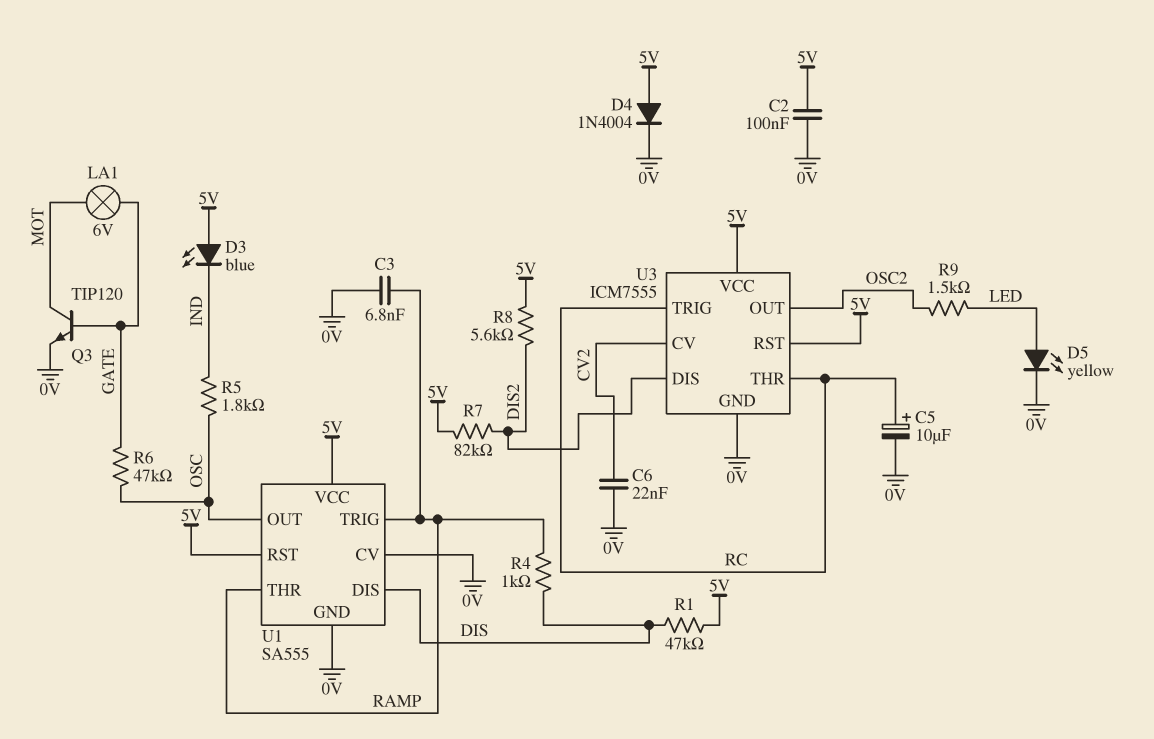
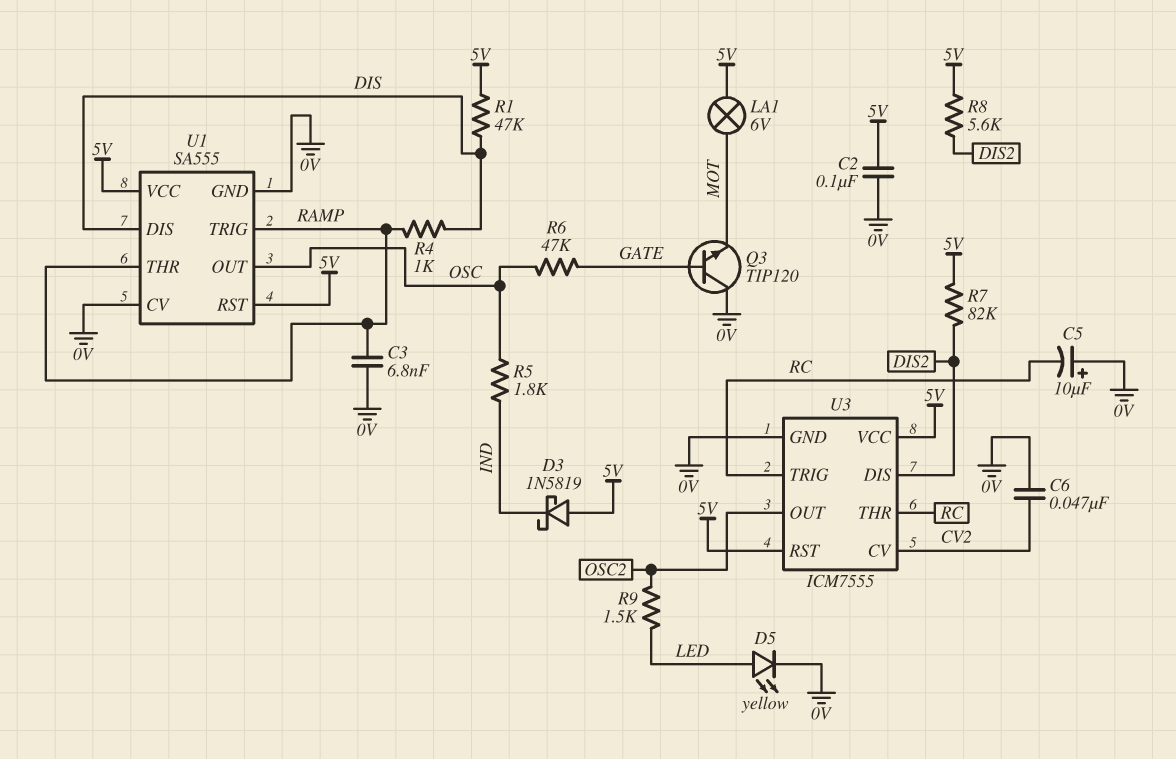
C5: 10uF (plus RC, minus 0V) -> 10uF (plus 0V, minus RC)
C6: 22nF (0V, CV2) -> 47nF (0V, CV2)
D3: LED blue (A 5V, K IND) -> schottky 1N5819 (A 5V, K IND)
D4: diode 1N4004 (A 5V, K 0V) -> none
LA1: lamp 6V (GATE, MOT) -> lamp 6V (5V, MOT)
Q3: NPN TIP120 (B GATE, C MOT, E 0V) -> NPN TIP120 (B GATE, C 0V, E MOT)

